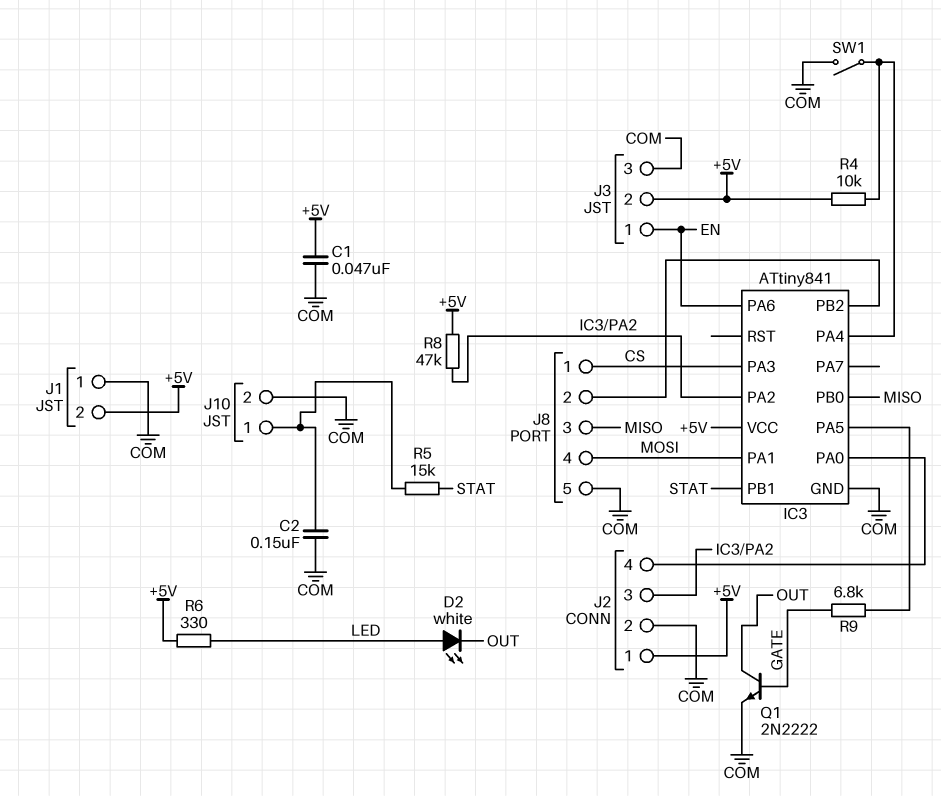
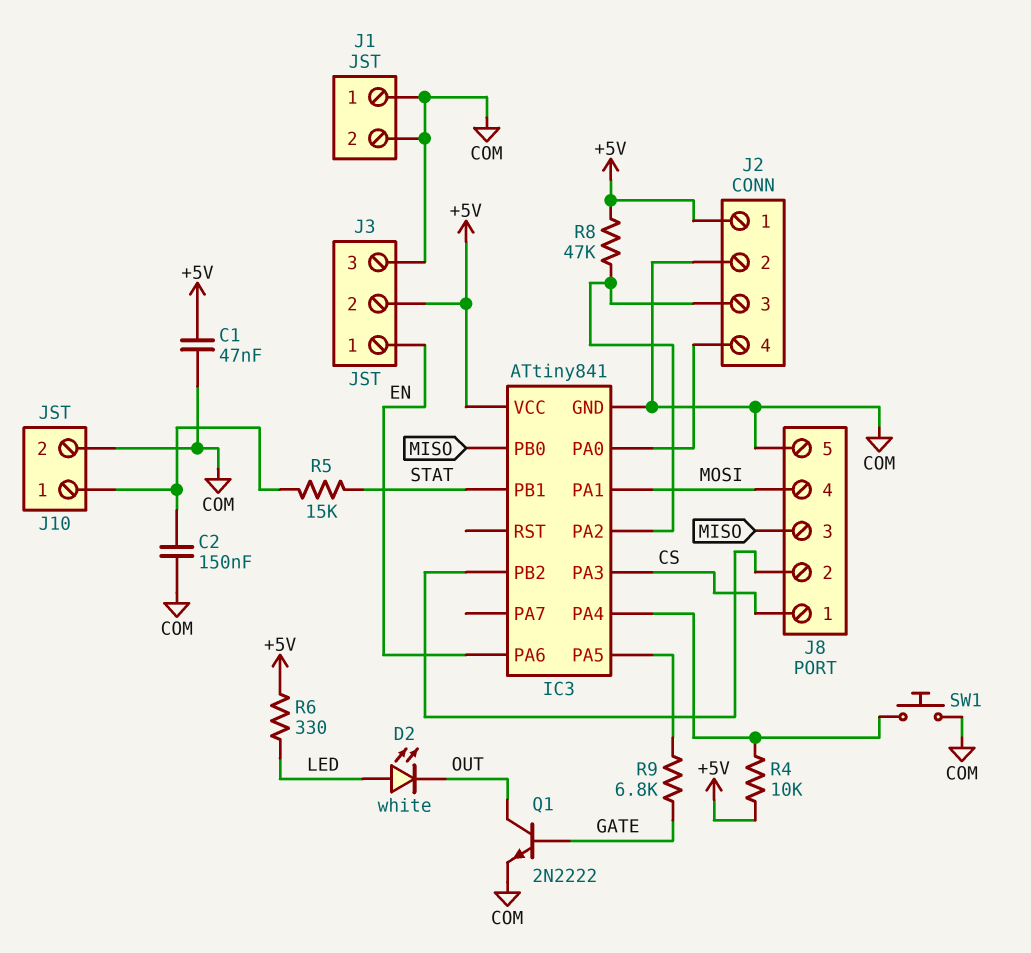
J1 pin 2: +5V -> COM
SW1: switch (COM, IC3/PA4) -> button (COM, IC3/PA4)

